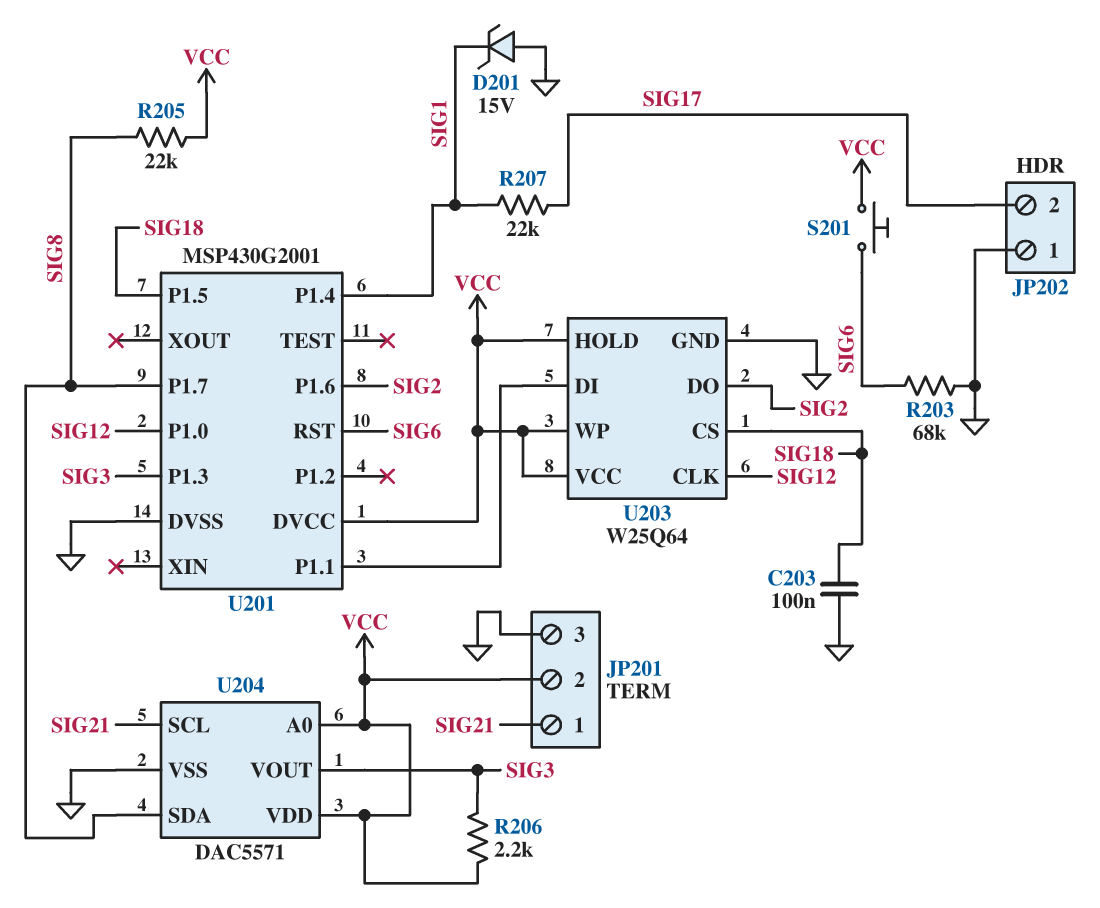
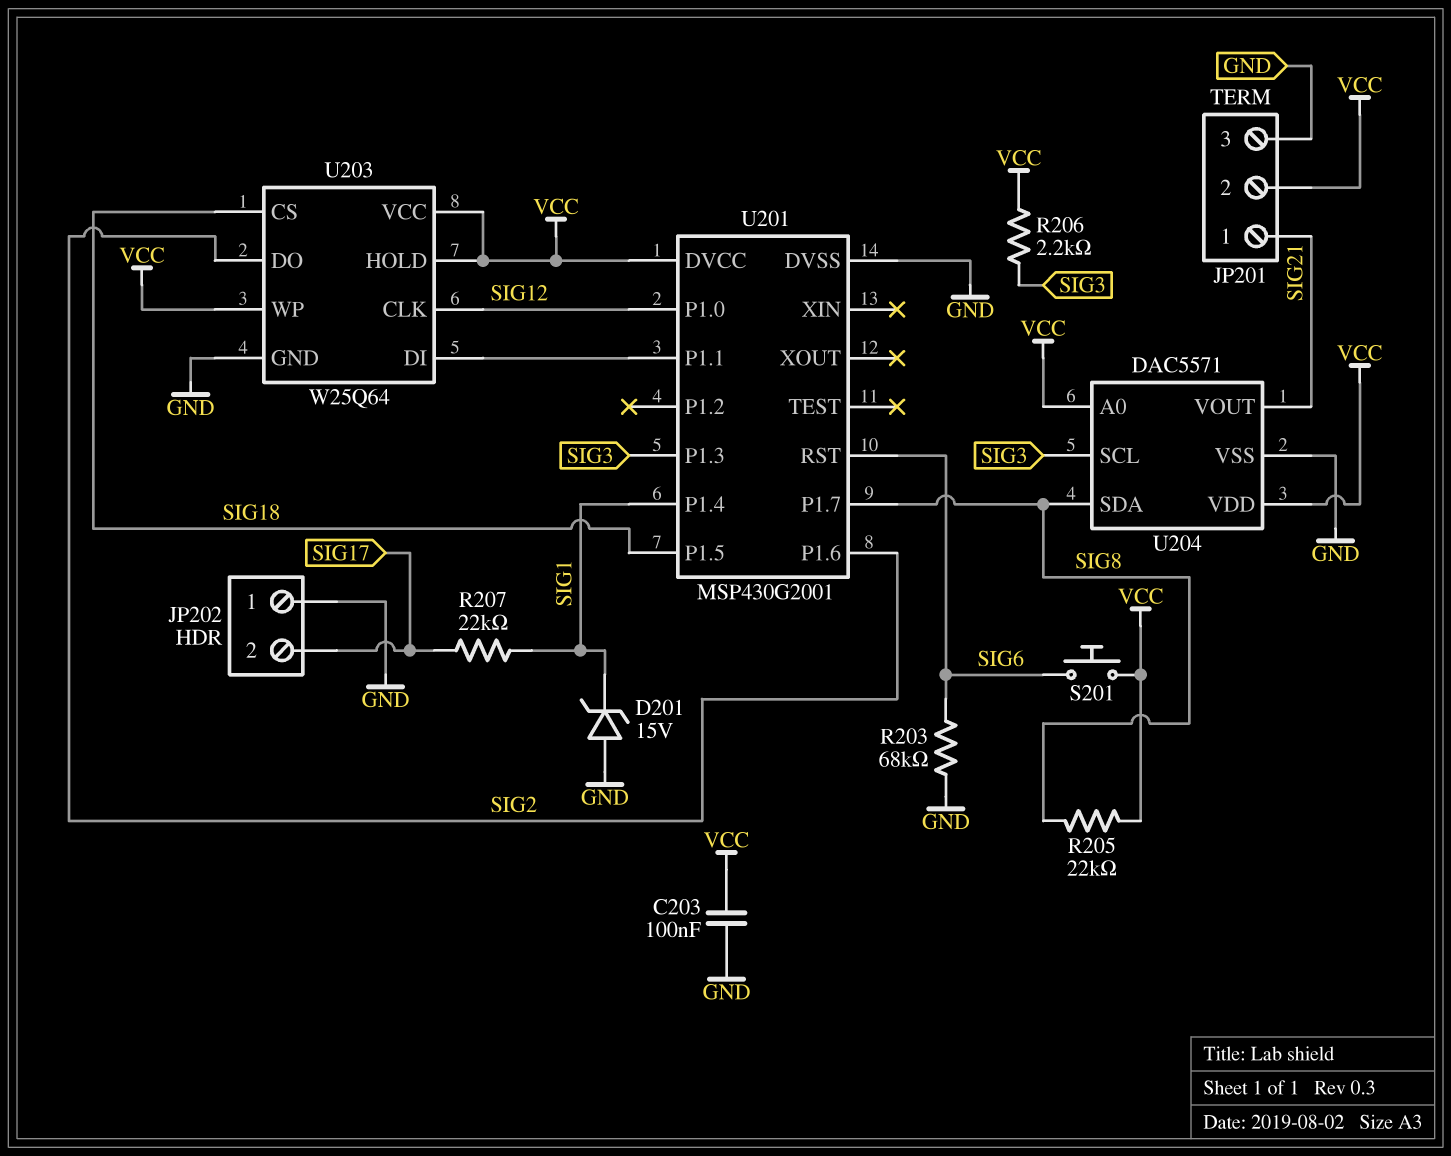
C203: 100nF (GND, SIG18) -> 100nF (GND, VCC)
U204 pin SCL: SIG21 -> SIG3
U204 pin VOUT: SIG3 -> SIG21

